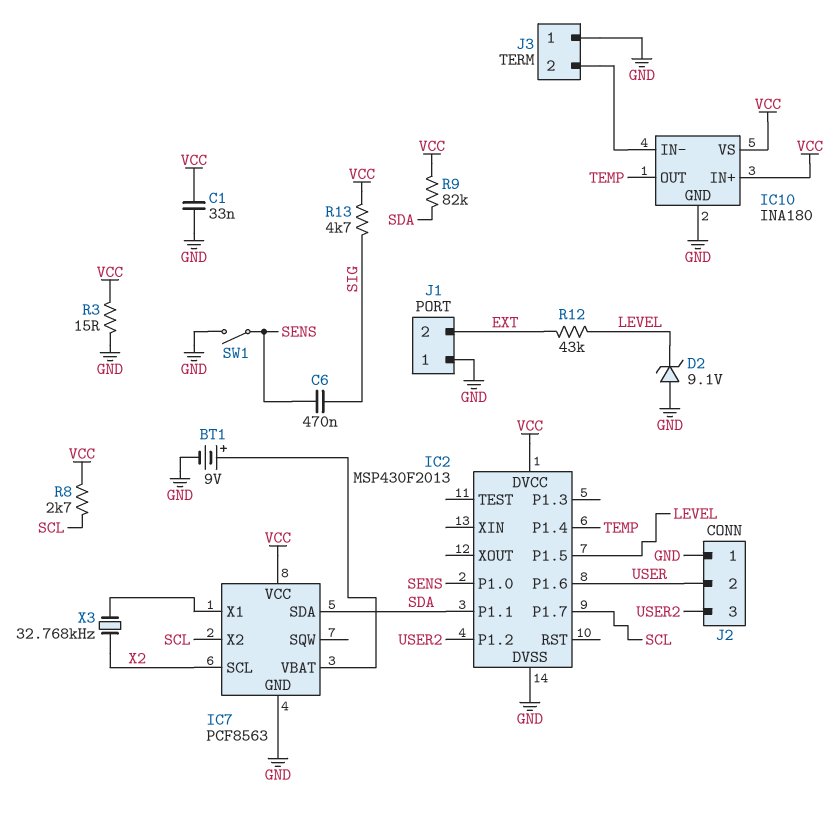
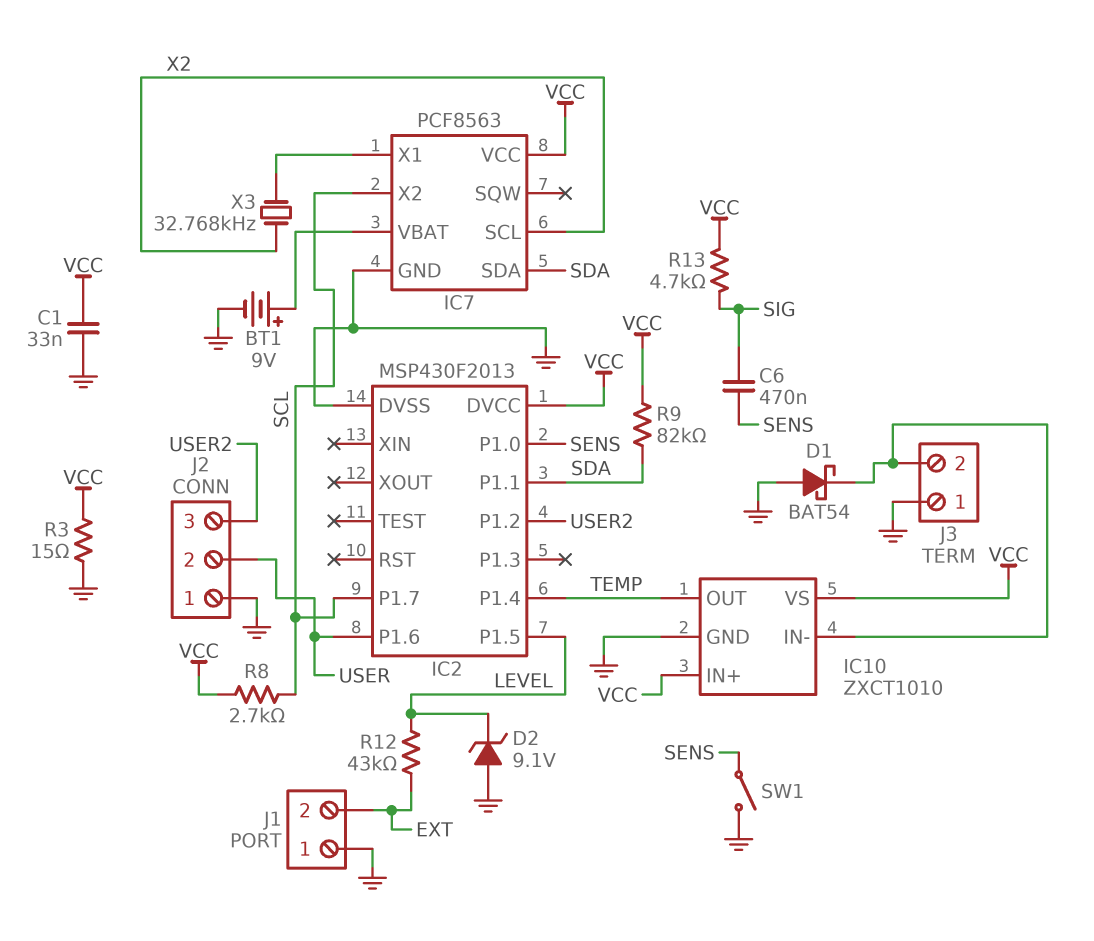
D1: none -> schottky BAT54 (A GND, K IC10/IN-)
IC10: INA180 -> ZXCT1010

